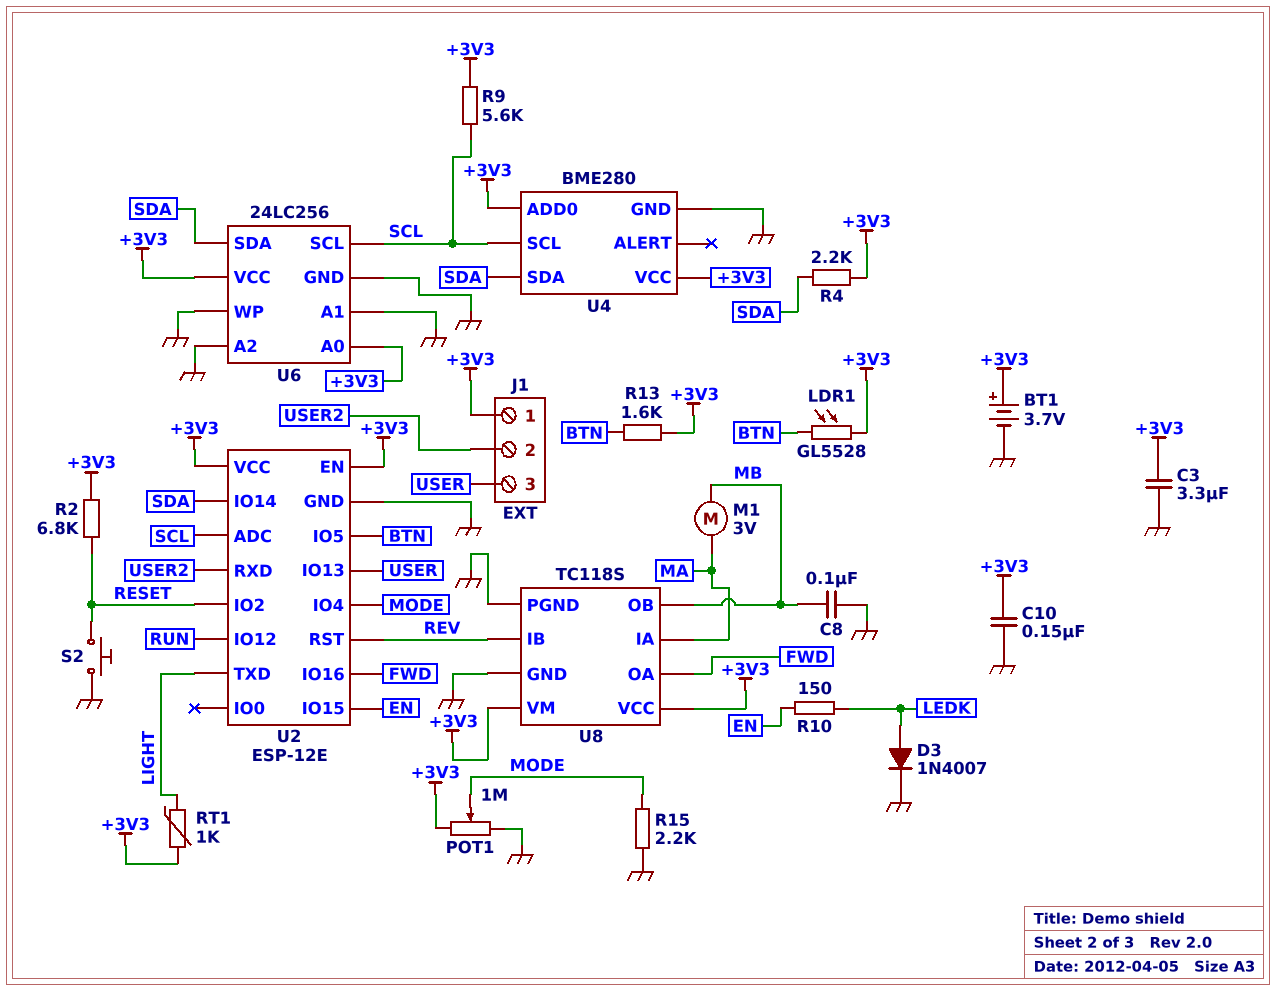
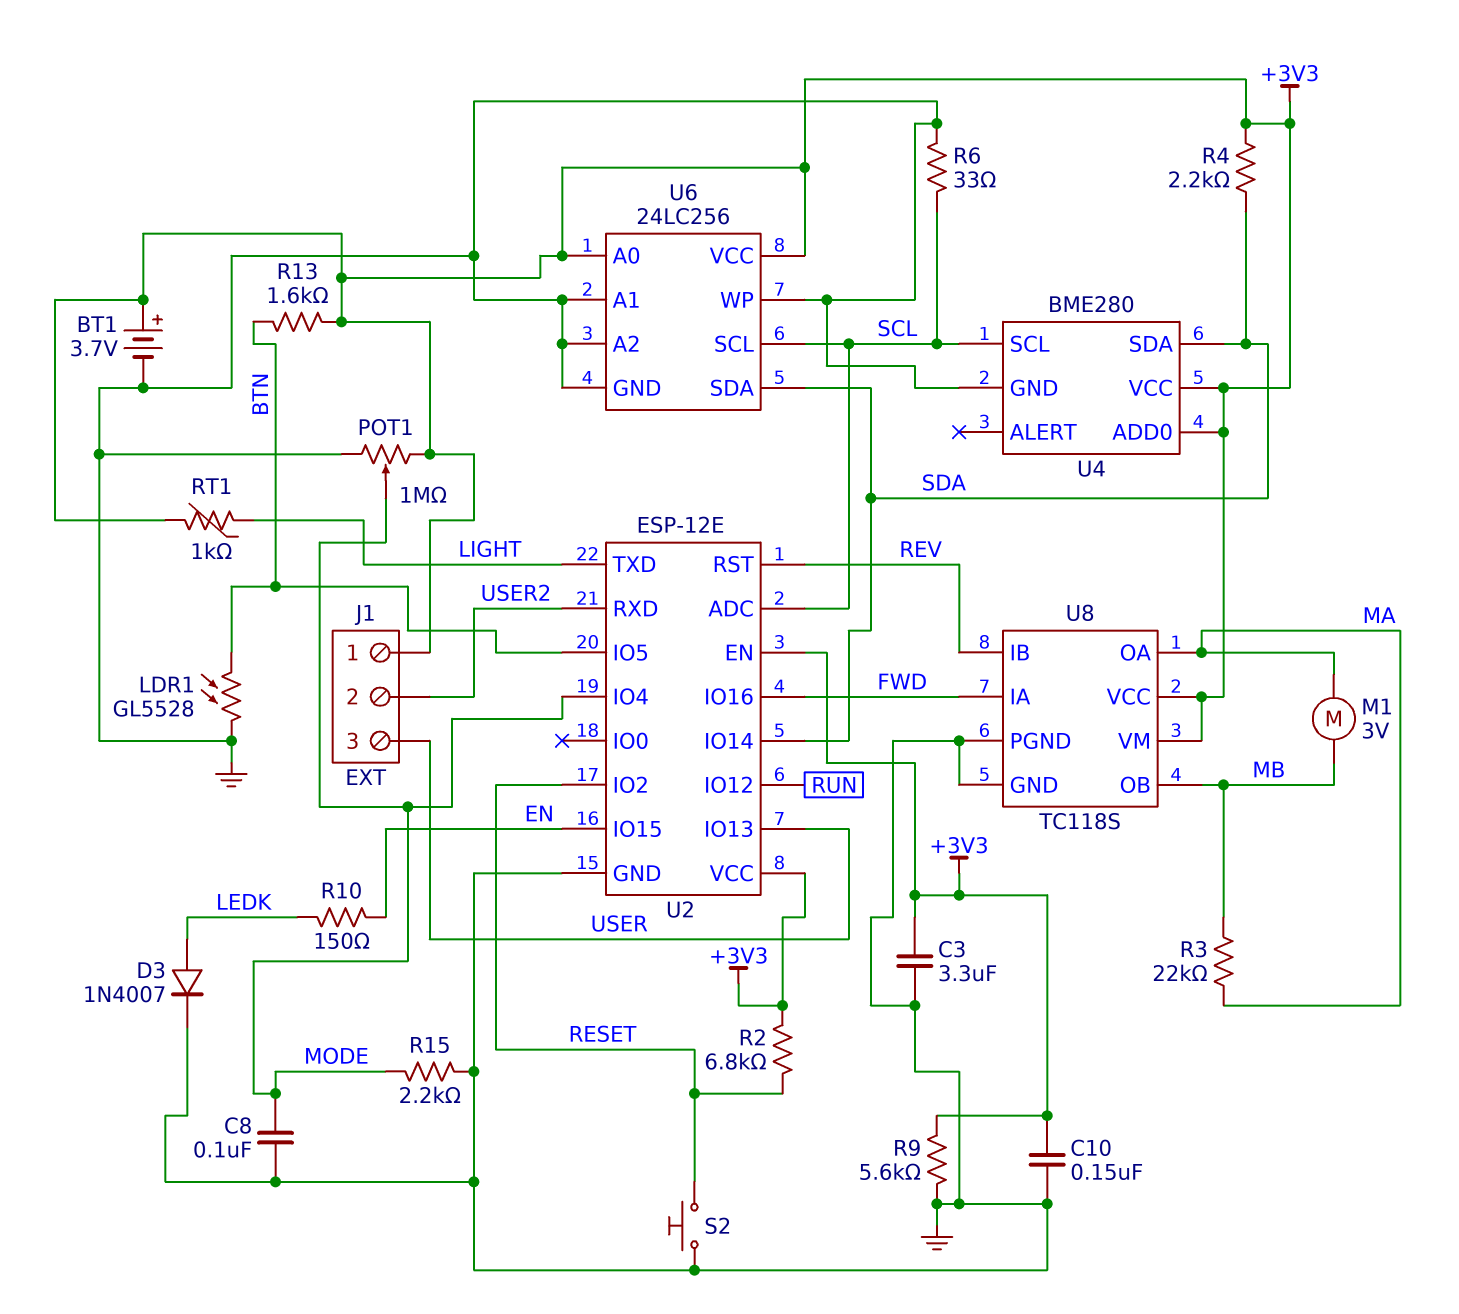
C8: 100nF (GND, MB) -> 100nF (GND, MODE)
LDR1: GL5528 (+3V3, BTN) -> GL5528 (BTN, GND)
R3: none -> 22k (MA, MB)
R6: none -> 33 (GND, SCL)
R9: 5.6k (+3V3, SCL) -> 5.6k (+3V3, GND)
U8 pin IA: MA -> FWD
U8 pin OA: FWD -> MA

